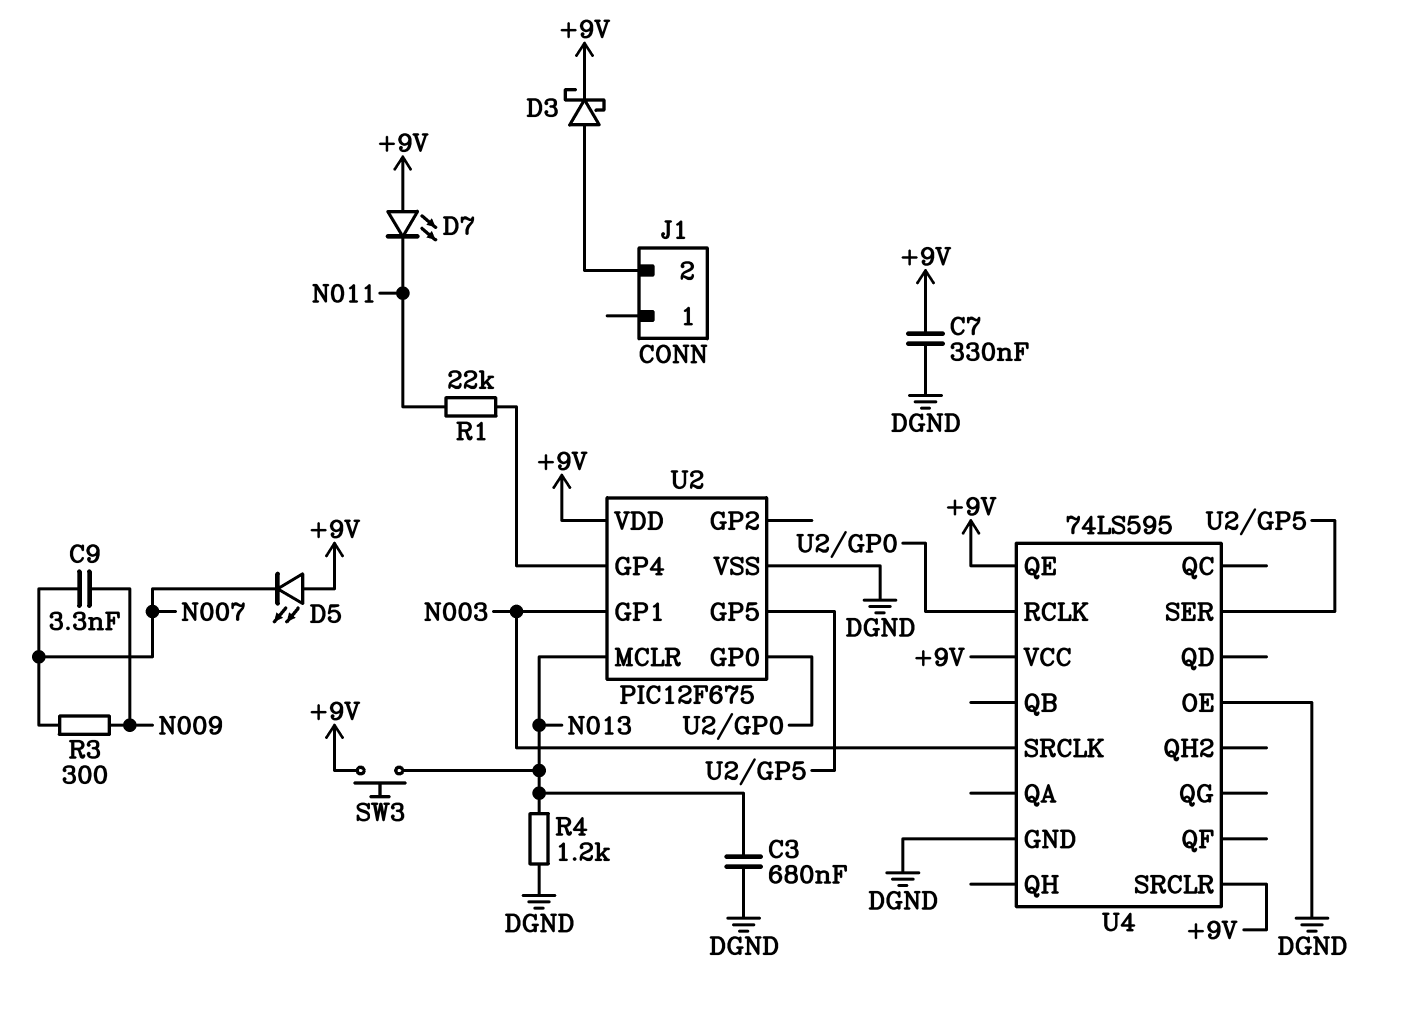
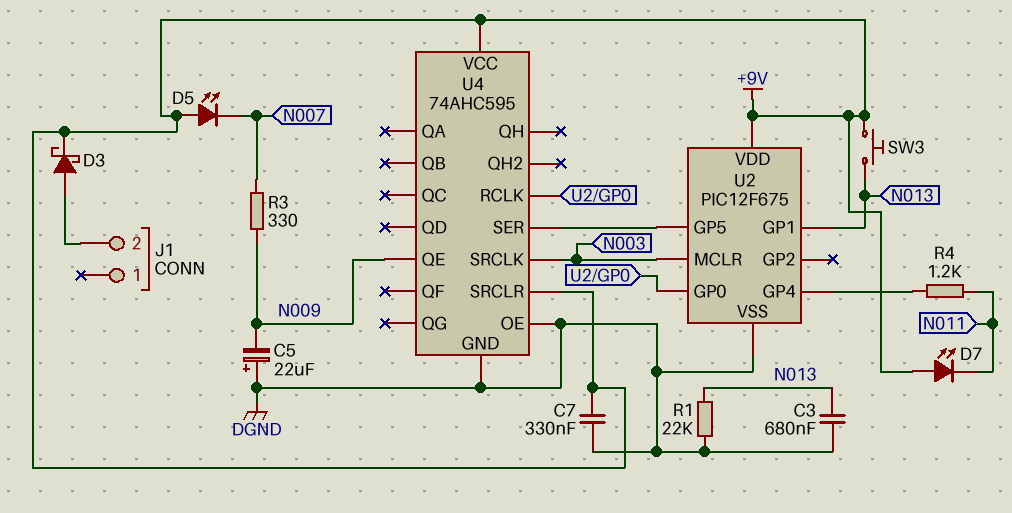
C5: none -> 22uF (plus DGND, minus N009)
C9: 3.3nF (N007, N009) -> none
R1: 22k (N011, U2/GP4) -> 22k (DGND, N013)
R3: 300 (N007, N009) -> 330 (N007, N009)
R4: 1.2k (DGND, N013) -> 1.2k (N011, U2/GP4)
U2 pin GP1: N003 -> N013
U2 pin MCLR: N013 -> N003
U4: 74LS595 -> 74AHC595
U4 pin QE: +9V -> N009

